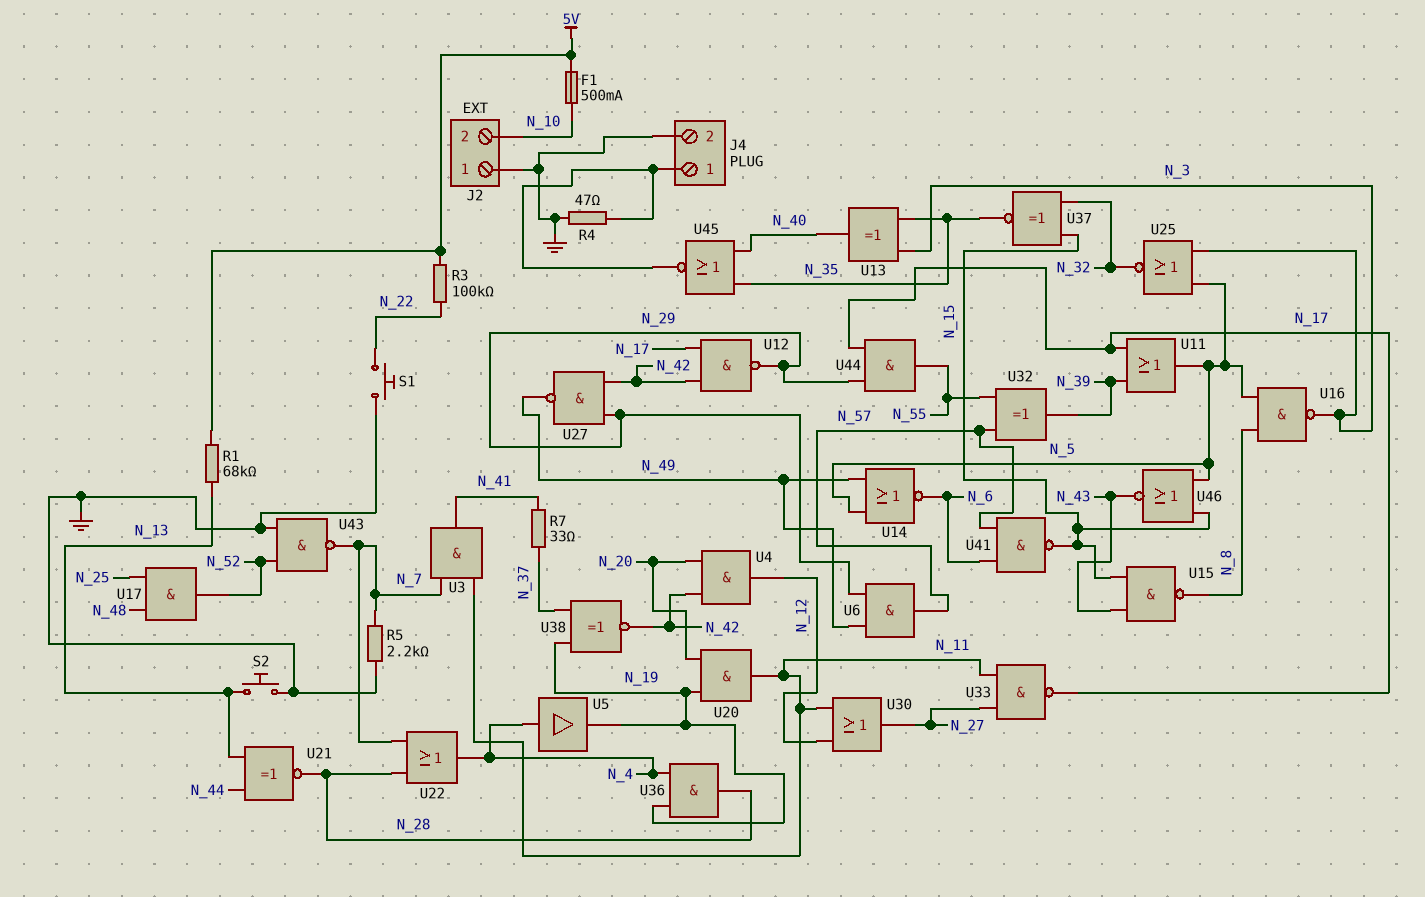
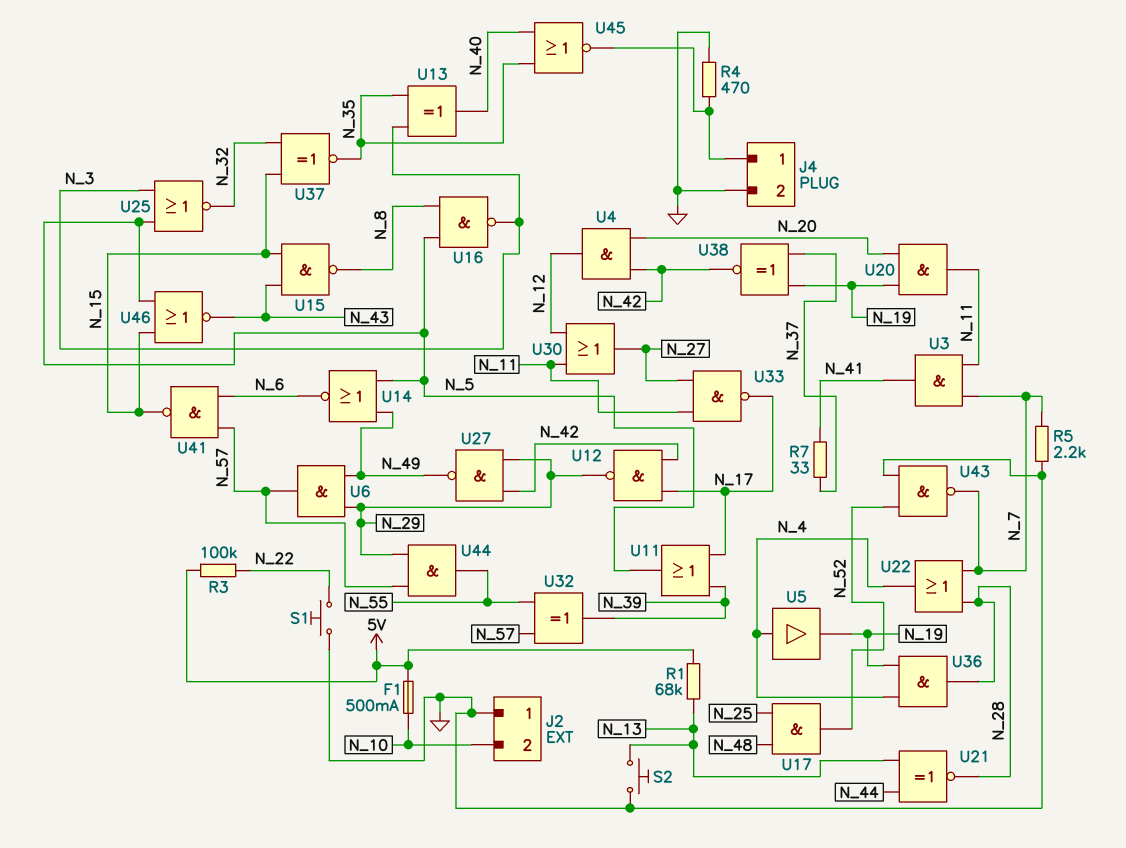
R4: 47 (GND, J4/1) -> 470 (GND, J4/1)
U44: AND (in N_17, in N_29, out N_55) -> AND (in N_29, in N_57, out N_55)

